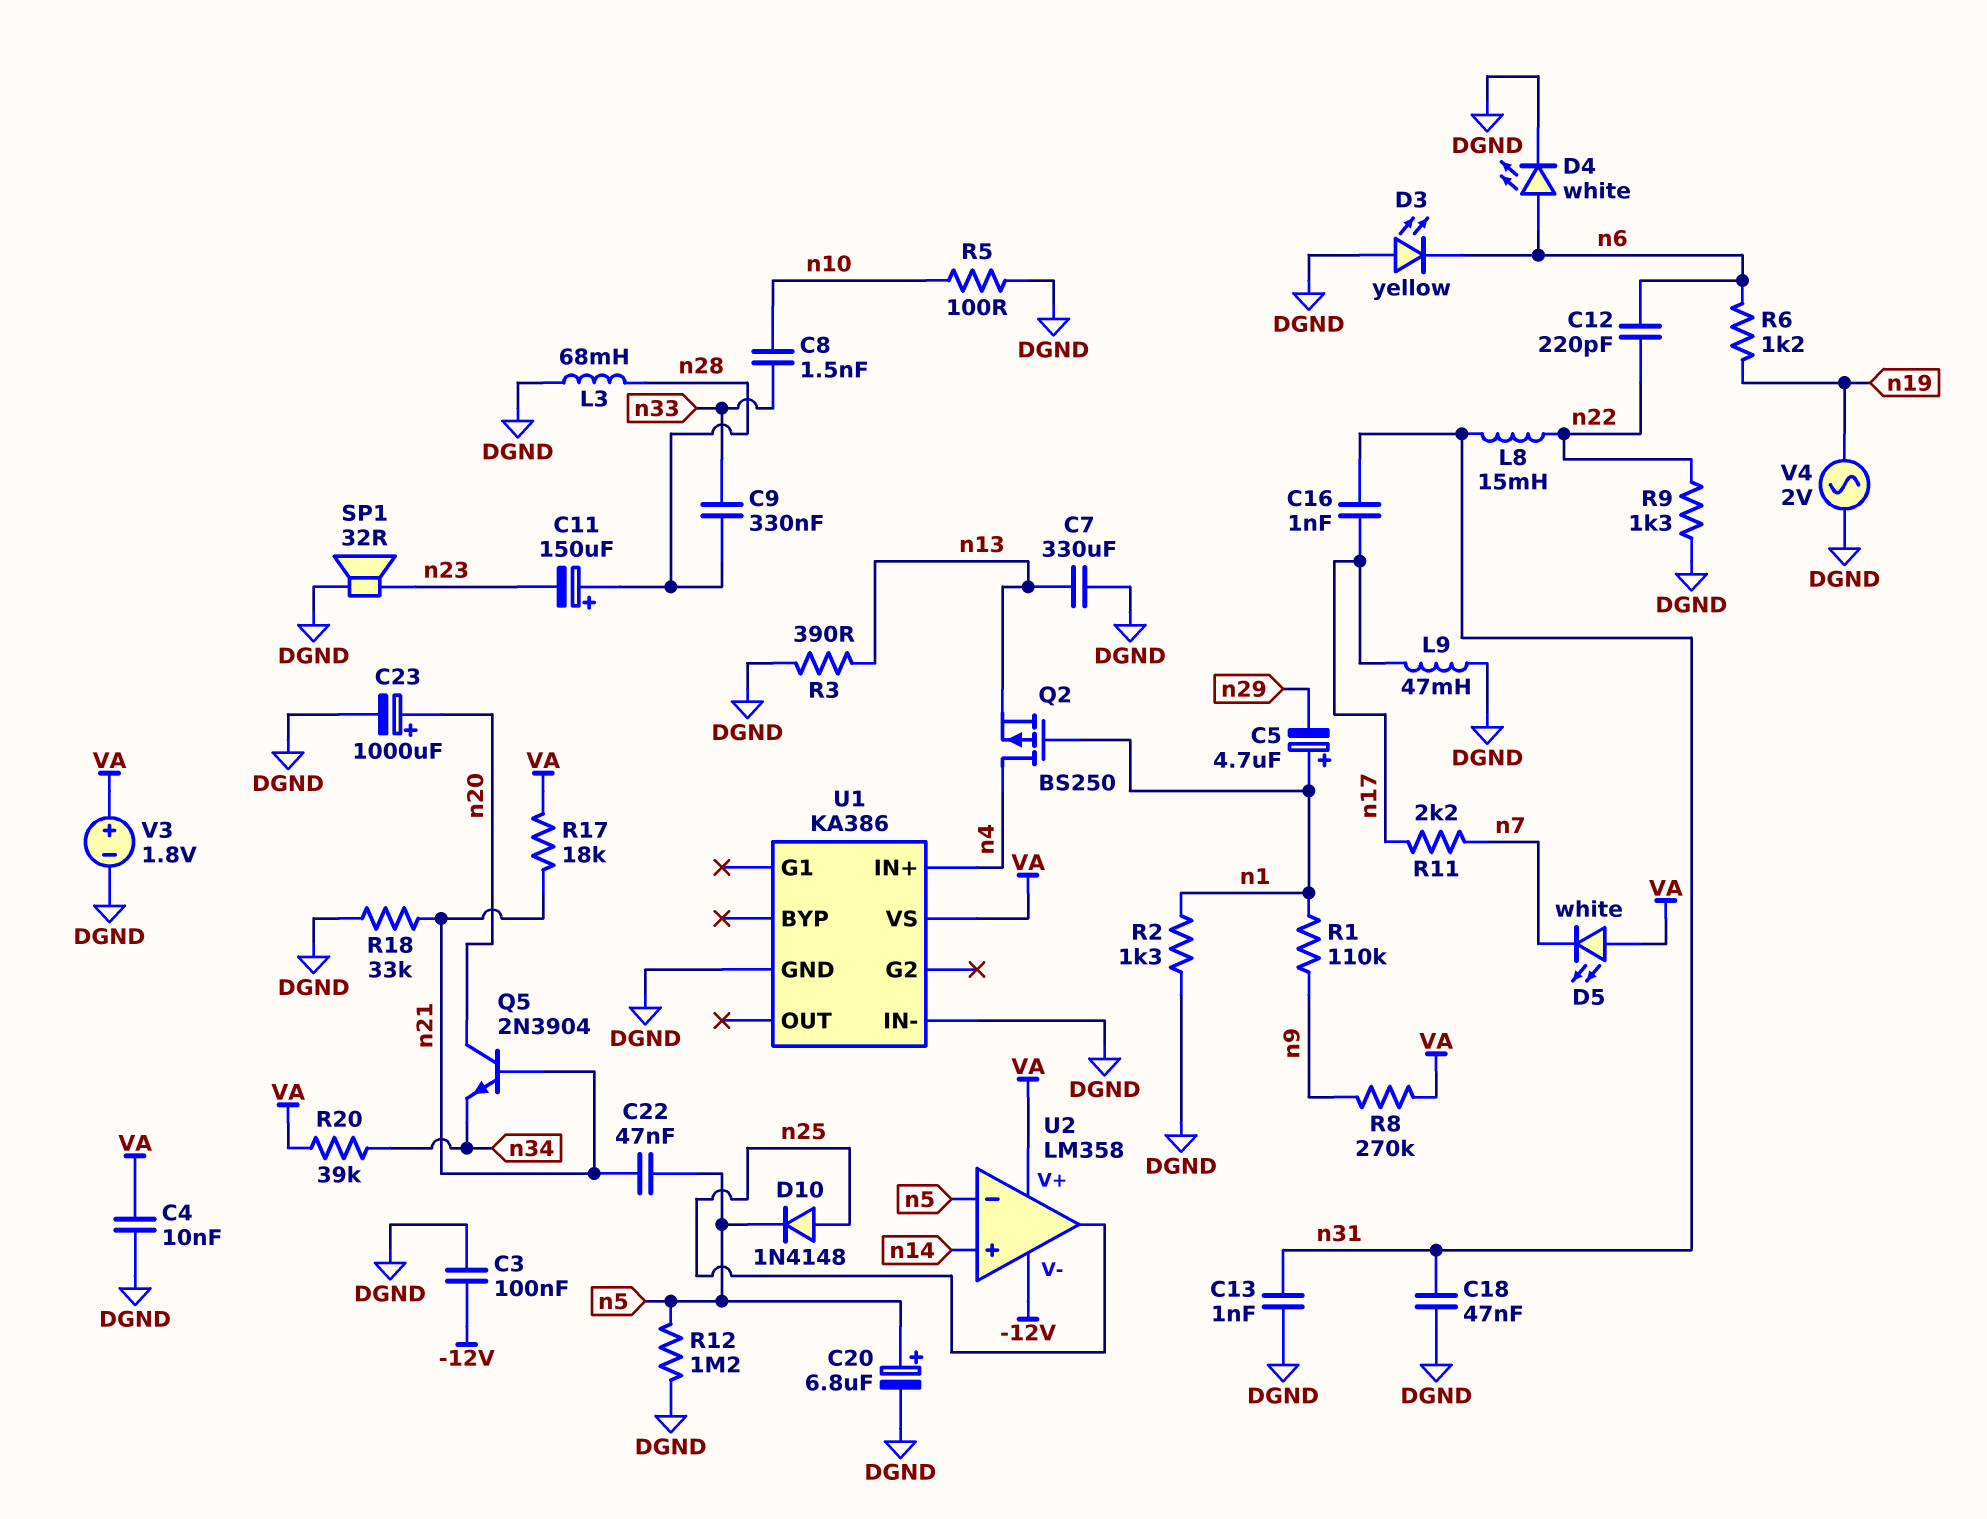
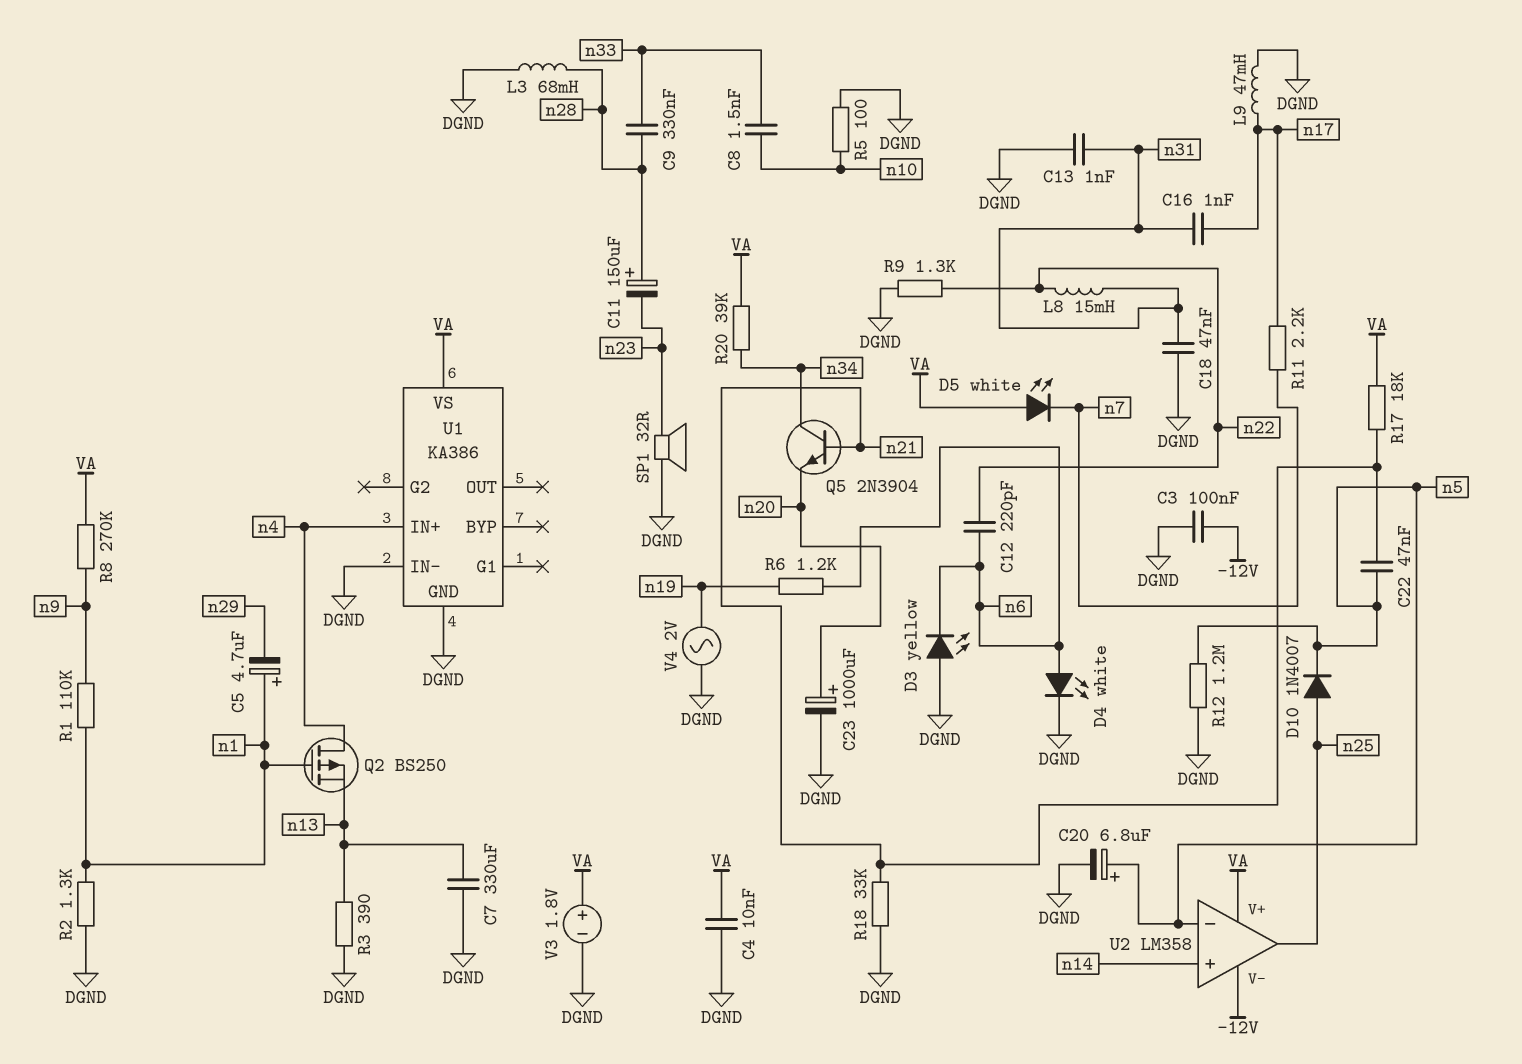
D10: diode 1N4148 (A n25, K n5) -> diode 1N4007 (A n25, K n5)
Q5: NPN 2N3904 (B n21, C n20, E n34) -> NPN 2N3904 (B n21, C n34, E n20)

